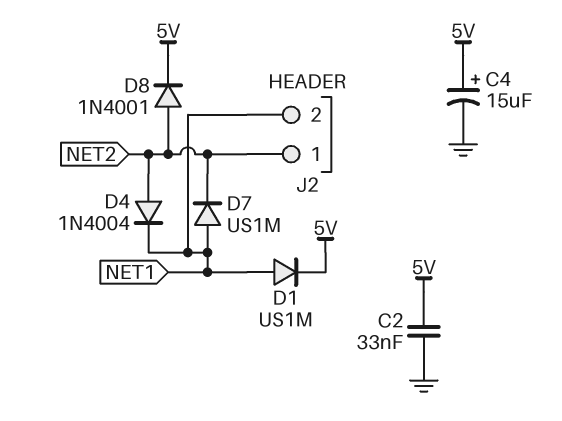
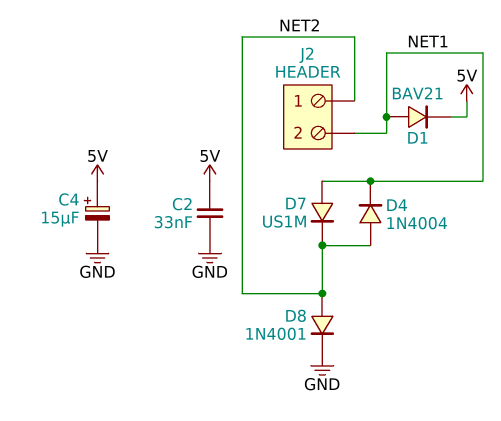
D1: diode US1M (A NET1, K 5V) -> diode BAV21 (A NET1, K 5V)
D8: diode 1N4001 (A NET2, K 5V) -> diode 1N4001 (A NET2, K GND)

